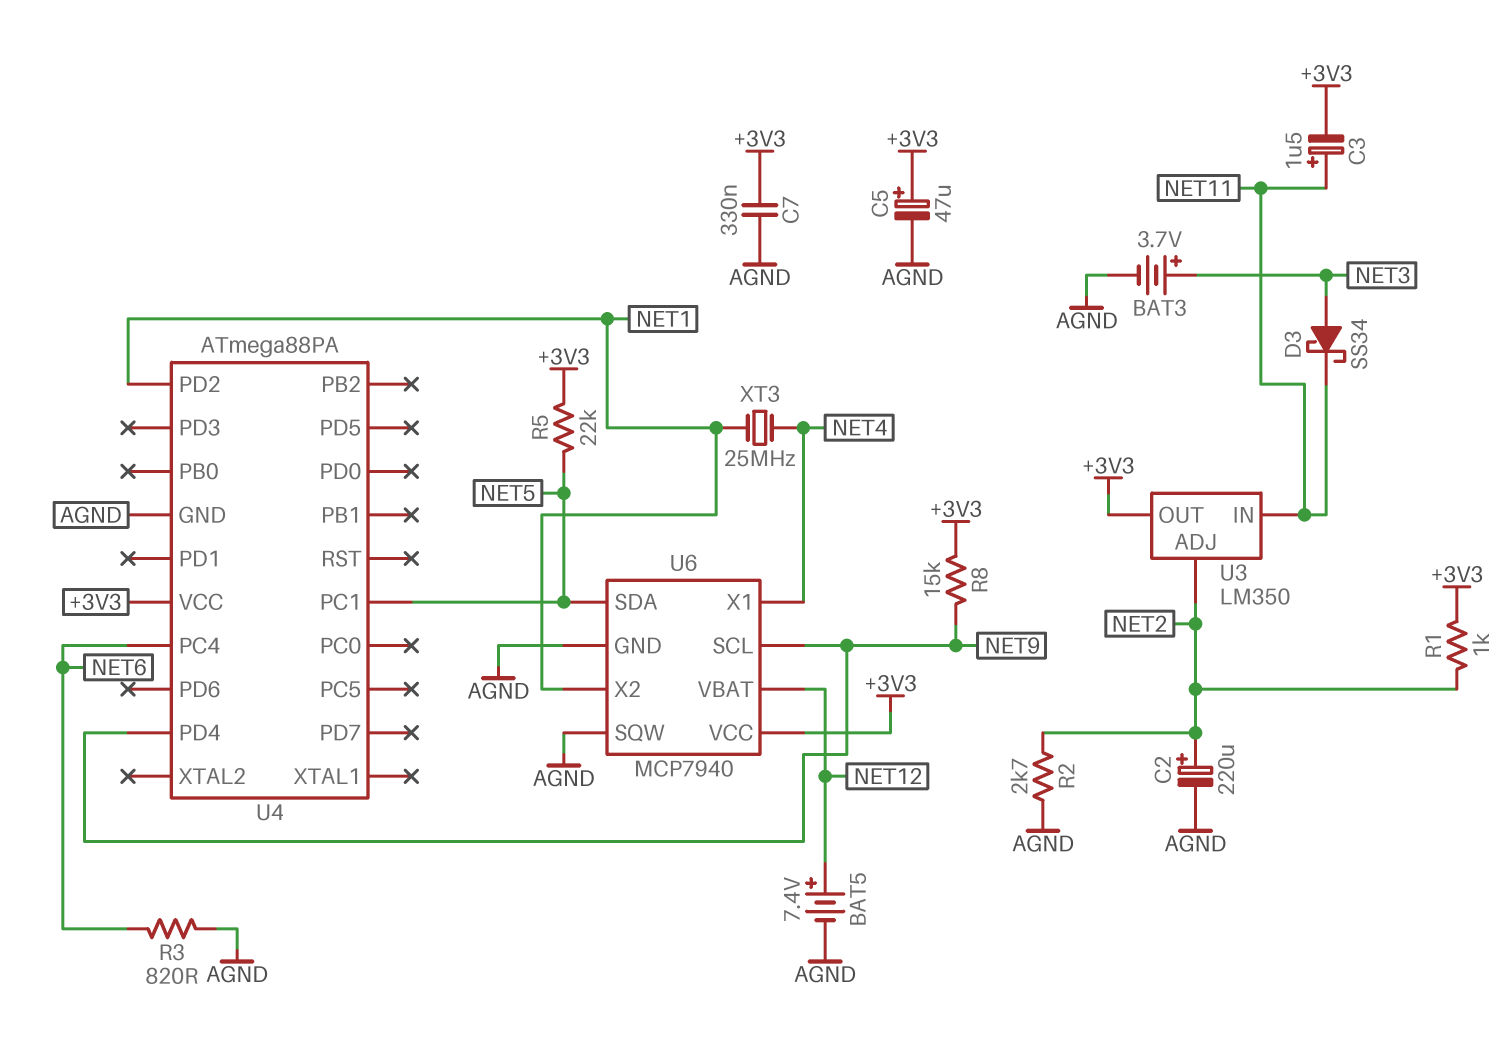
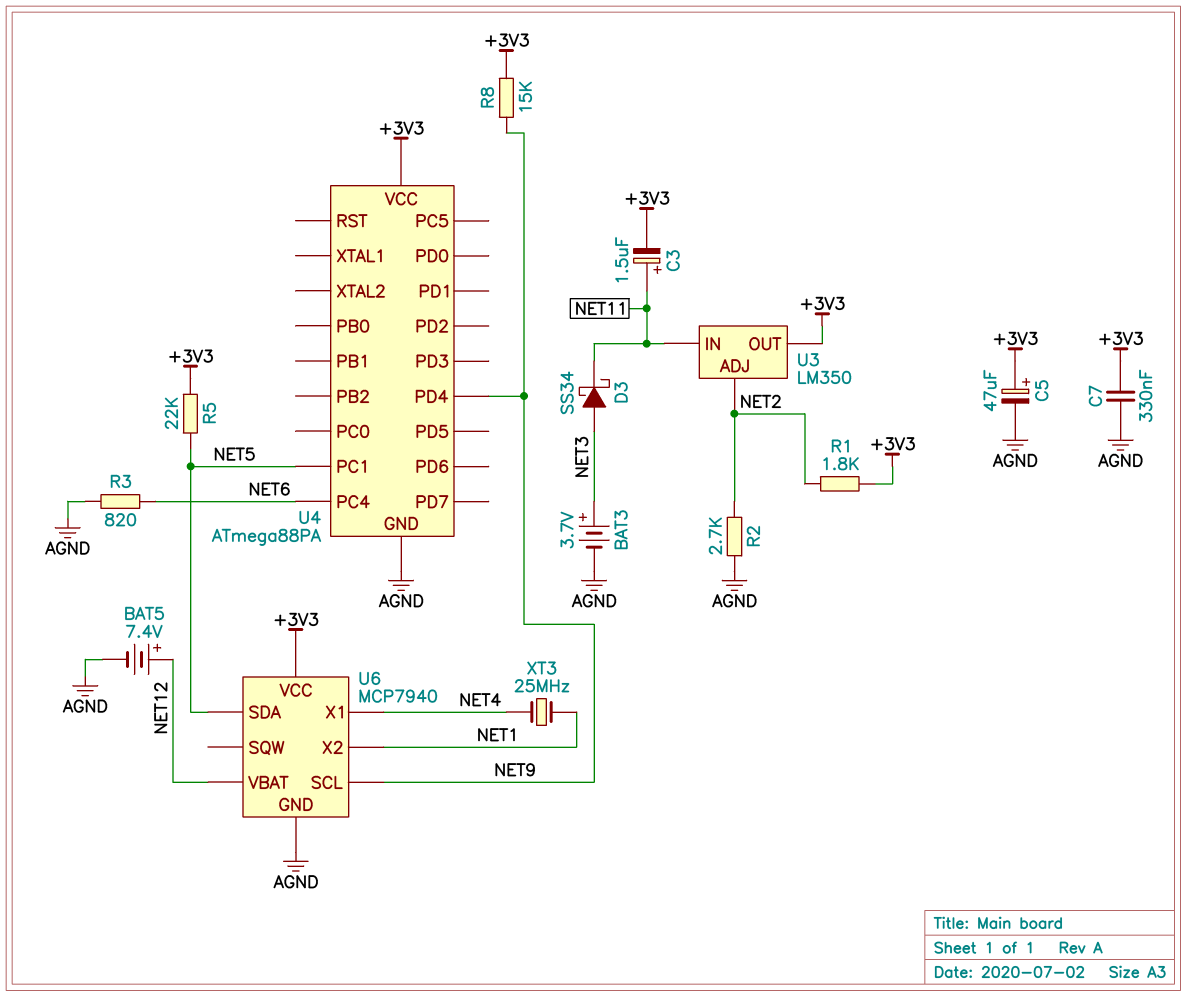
C2: 220uF (plus NET2, minus AGND) -> none
R1: 1k (+3V3, NET2) -> 1.8k (+3V3, NET2)
U4 pin PD2: NET1 -> none
U6 pin SQW: AGND -> none

